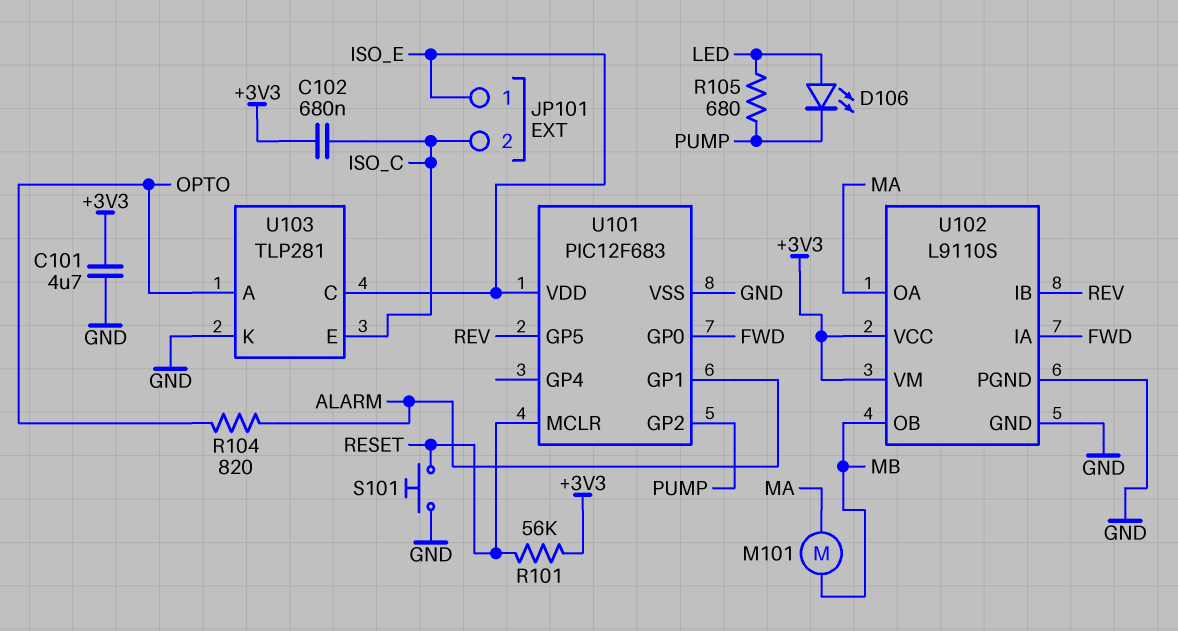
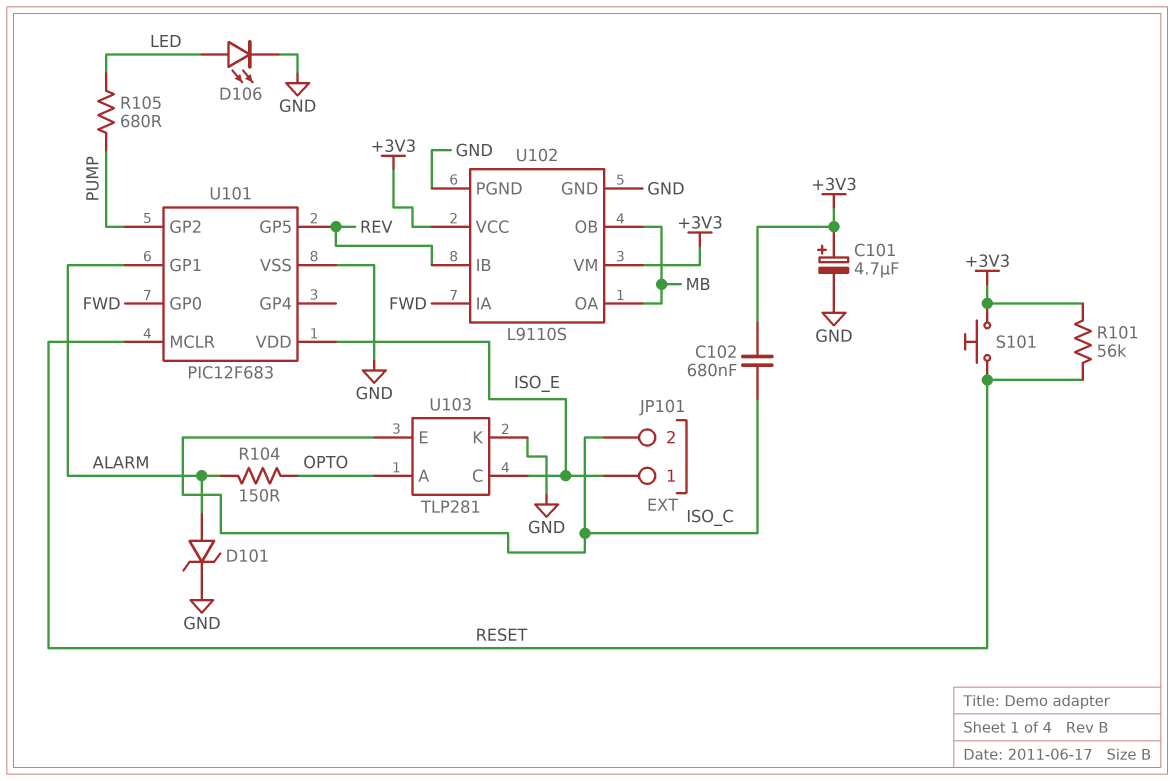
C101: 4.7uF (+3V3, GND) -> 4.7uF (plus +3V3, minus GND)
D101: none -> zener (A ALARM, K GND)
D106: LED (A LED, K PUMP) -> LED (A LED, K GND)
M101: motor (MA, MB) -> none
R104: 820 (ALARM, OPTO) -> 150 (ALARM, OPTO)
S101: button (GND, RESET) -> button (+3V3, RESET)
U102 pin OA: MA -> MB

